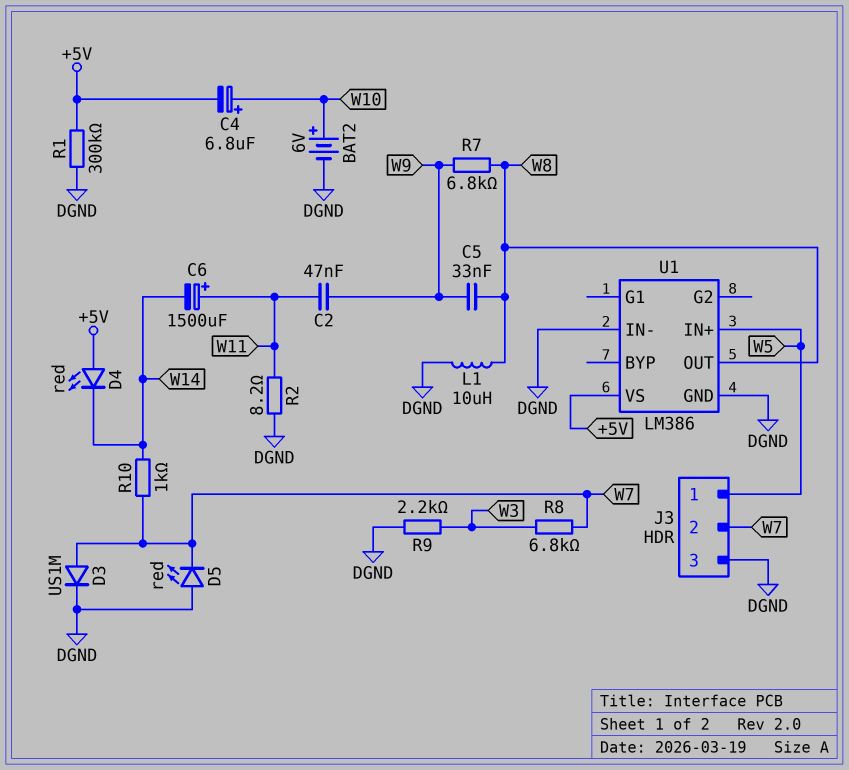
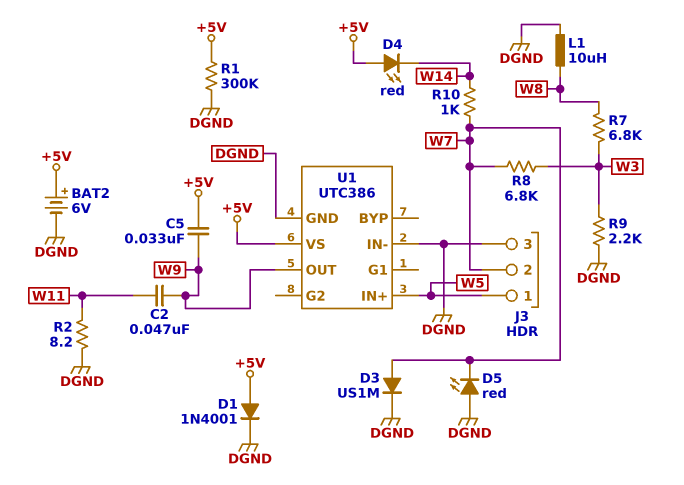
BAT2: 6V (plus W10, minus DGND) -> 6V (plus +5V, minus DGND)
C4: 6.8uF (plus W10, minus +5V) -> none
C5: 33nF (W8, W9) -> 33nF (+5V, W9)
C6: 1500uF (plus W11, minus W14) -> none
D1: none -> diode 1N4001 (A +5V, K DGND)
R7: 6.8k (W8, W9) -> 6.8k (W3, W8)
U1: LM386 -> UTC386
U1 pin OUT: W8 -> W9

